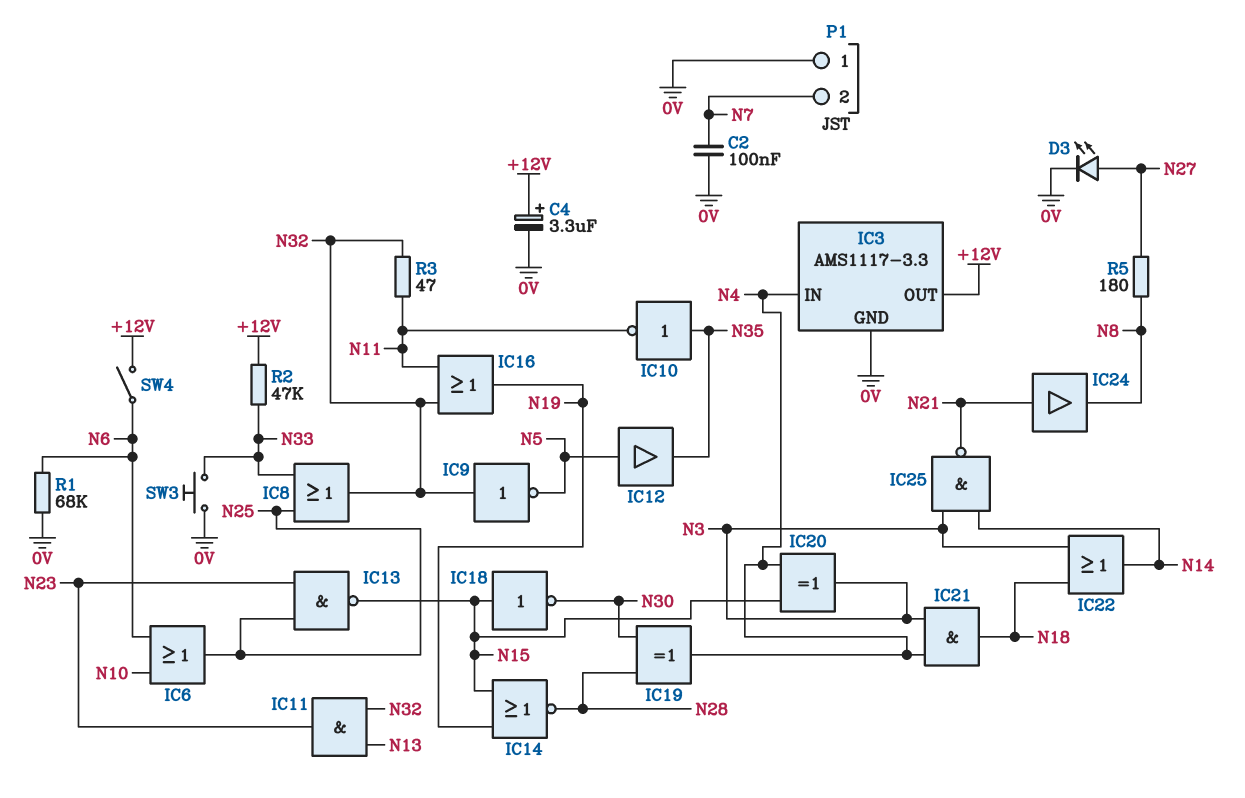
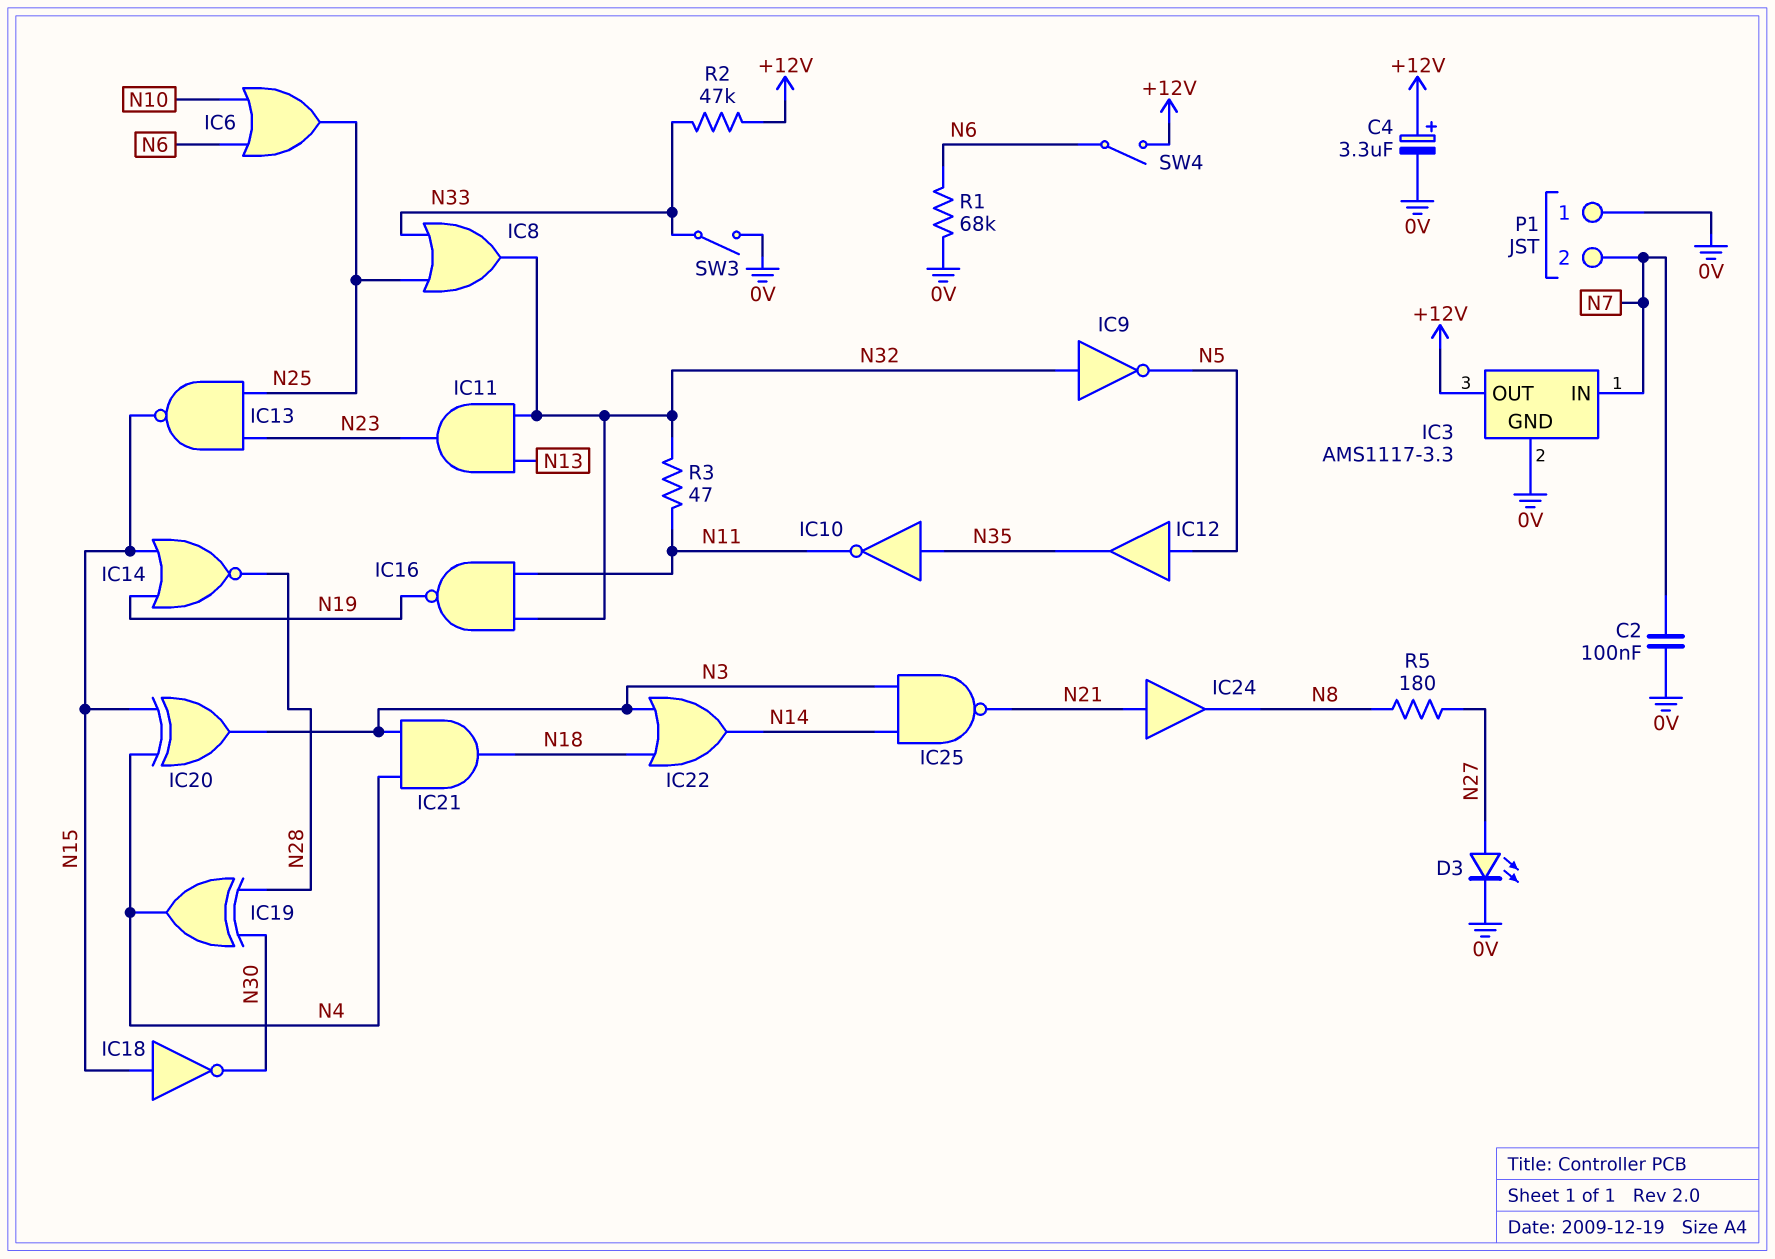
IC3 pin IN: N4 -> N7
IC16: OR (in N11, in N32, out N19) -> NAND (in N11, in N32, out N19)
SW3: button (0V, N33) -> switch (0V, N33)

